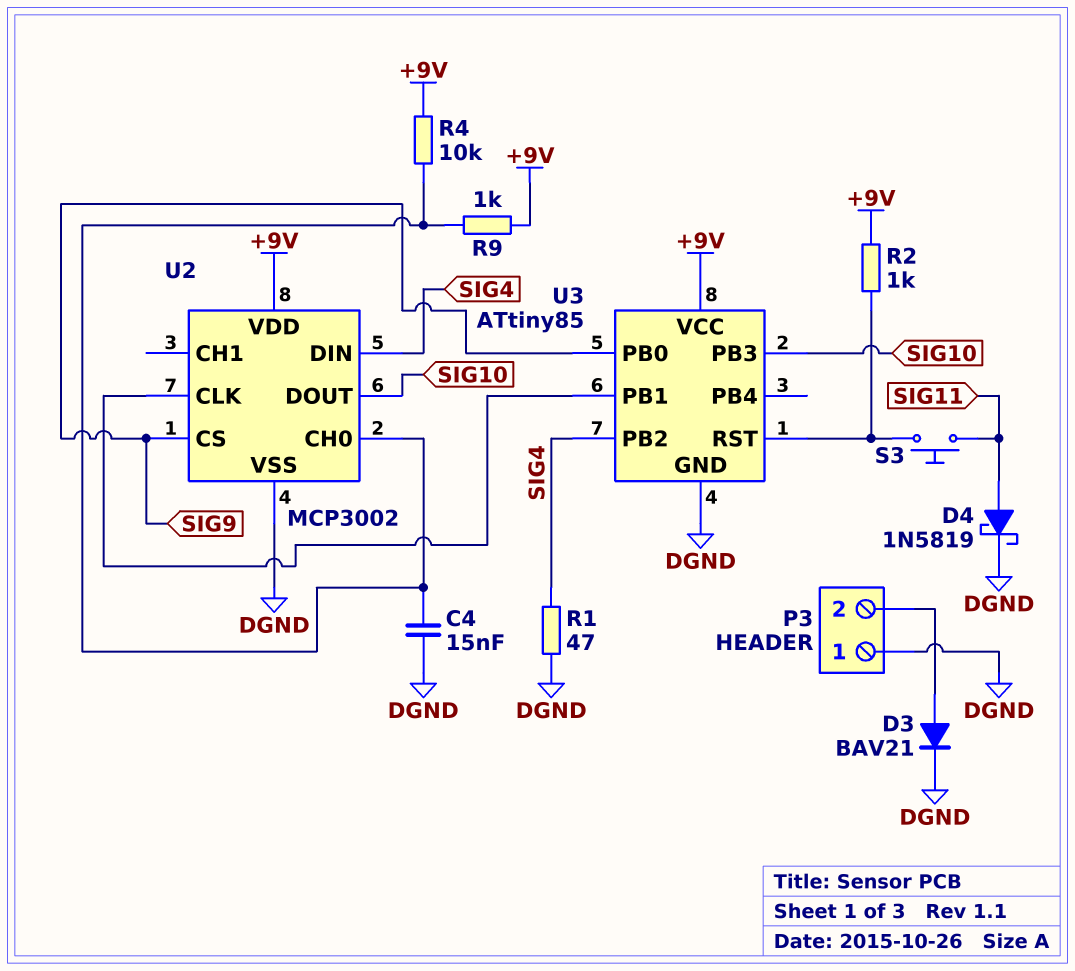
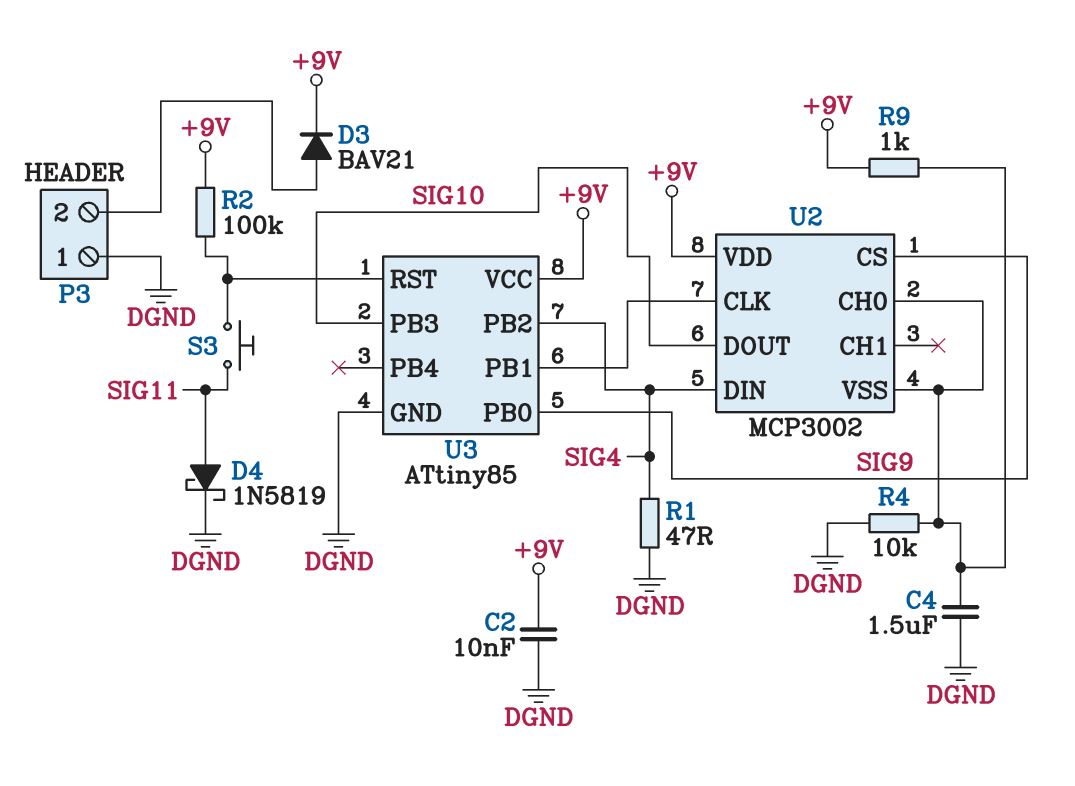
C2: none -> 10nF (+9V, DGND)
C4: 15nF (DGND, U2/CH0) -> 1.5uF (DGND, U2/CH0)
D3: diode BAV21 (A P3/2, K DGND) -> diode BAV21 (A P3/2, K +9V)
R2: 1k (+9V, U3/RST) -> 100k (+9V, U3/RST)
R4: 10k (+9V, U2/CH0) -> 10k (DGND, U2/CH0)
U2 pin VSS: DGND -> U2/CH0

